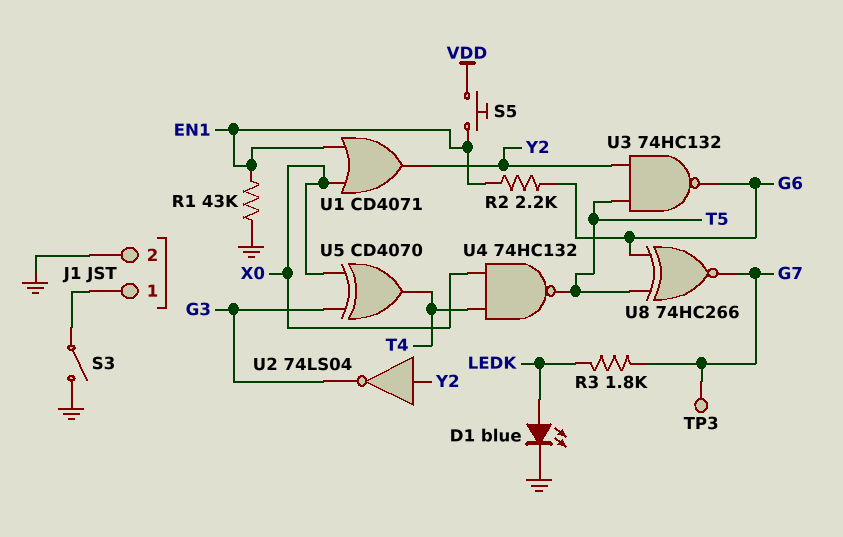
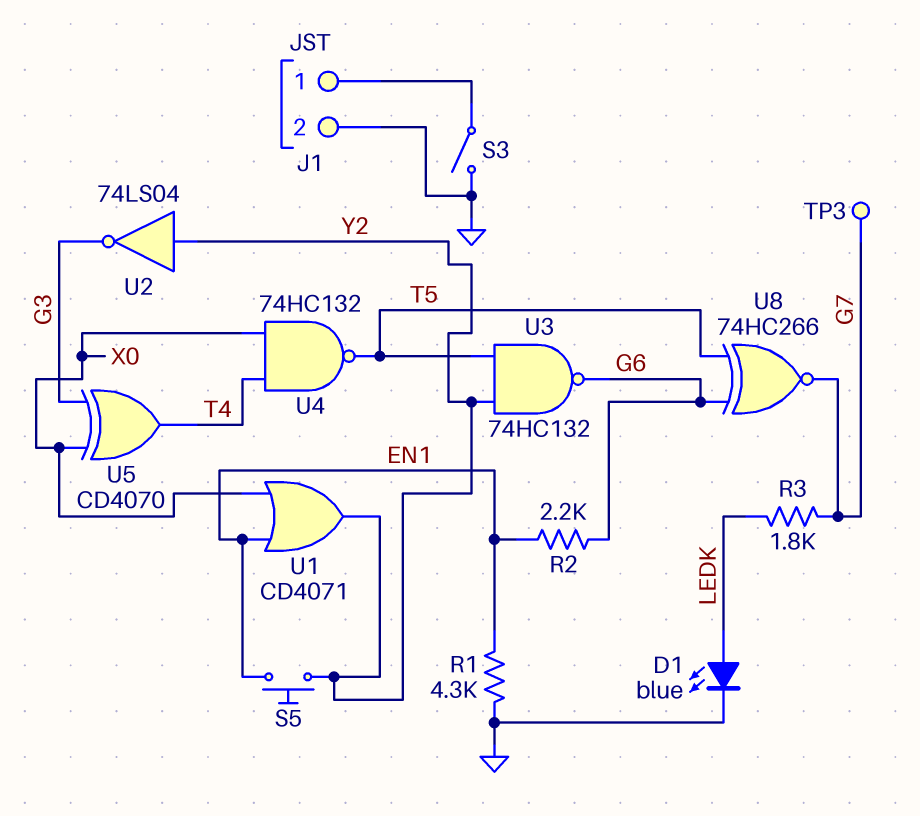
R1: 43k (EN1, GND) -> 4.3k (EN1, GND)
S5: button (EN1, VDD) -> button (EN1, Y2)

